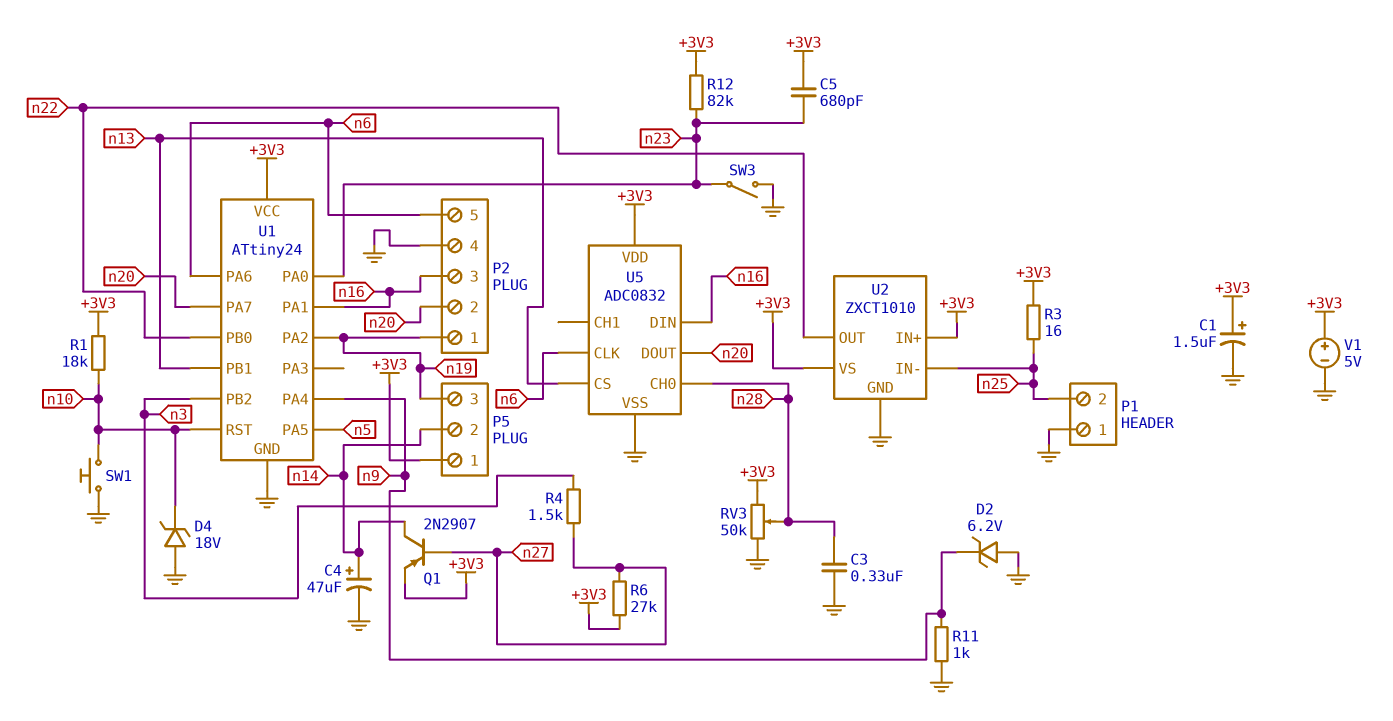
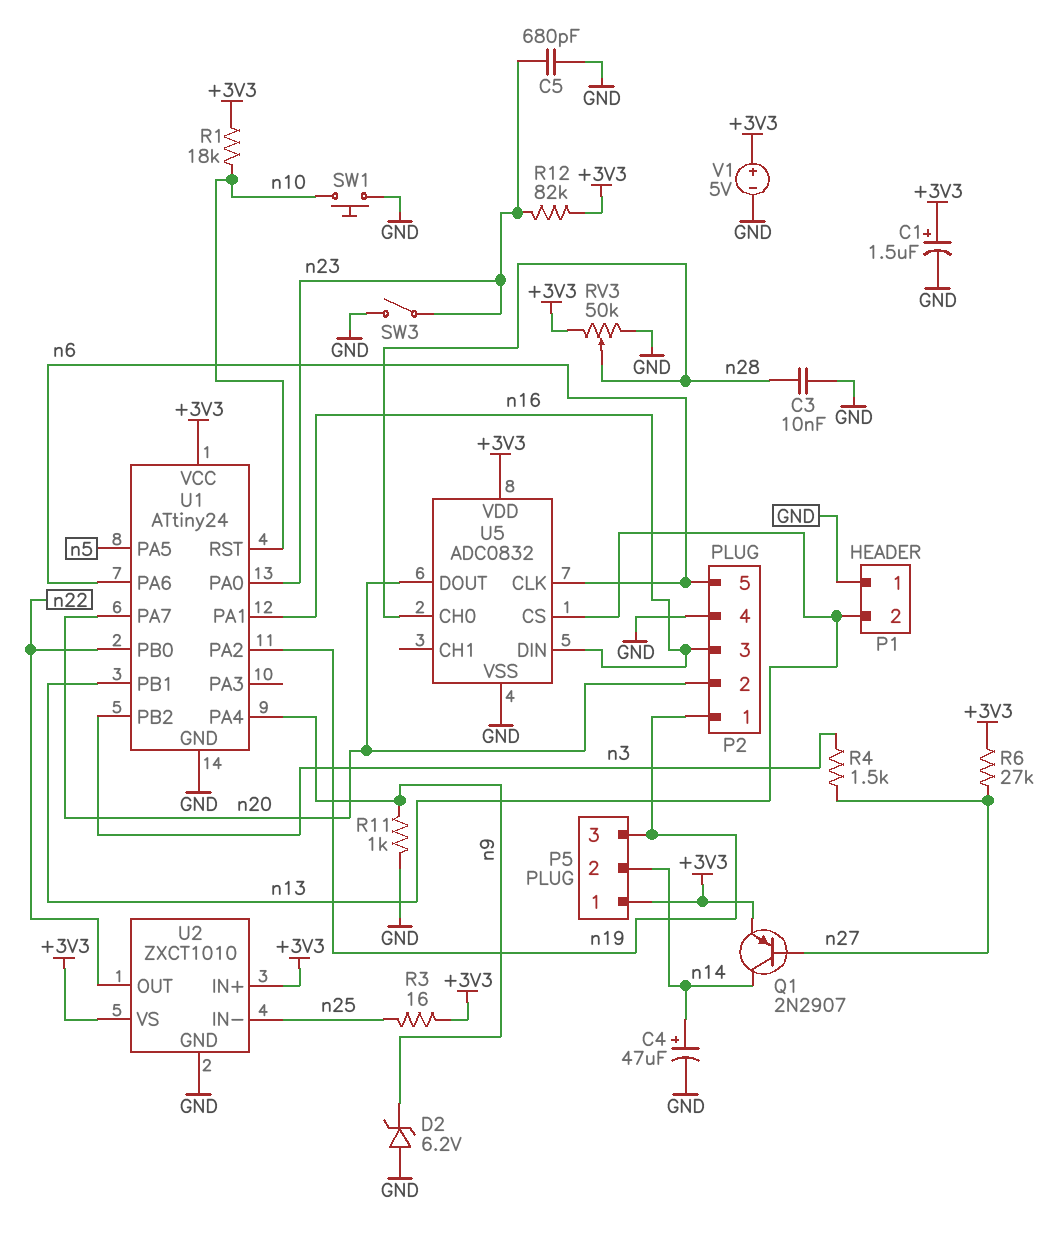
C3: 330nF (GND, n28) -> 10nF (GND, n28)
C5: 680pF (+3V3, n23) -> 680pF (GND, n23)
D4: zener 18V (A GND, K n10) -> none
P1 pin 2: n25 -> n13

